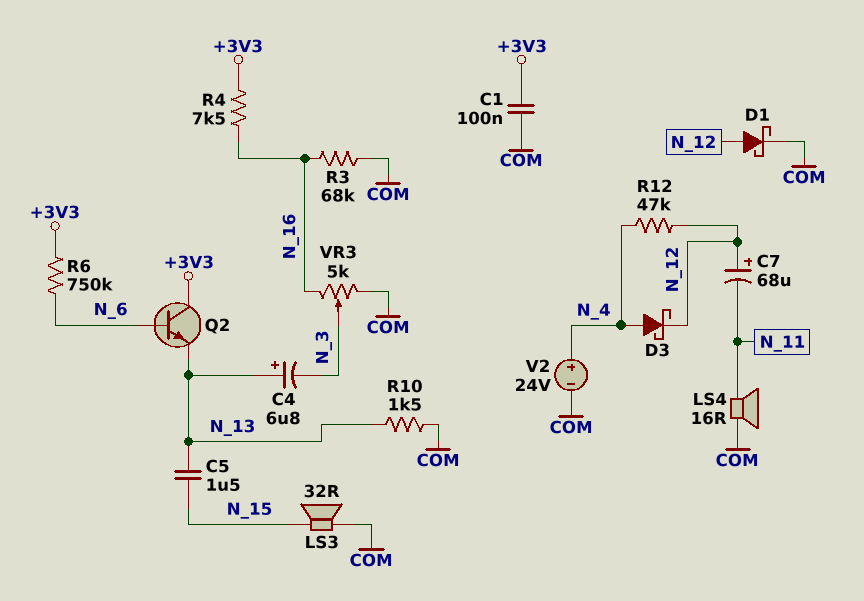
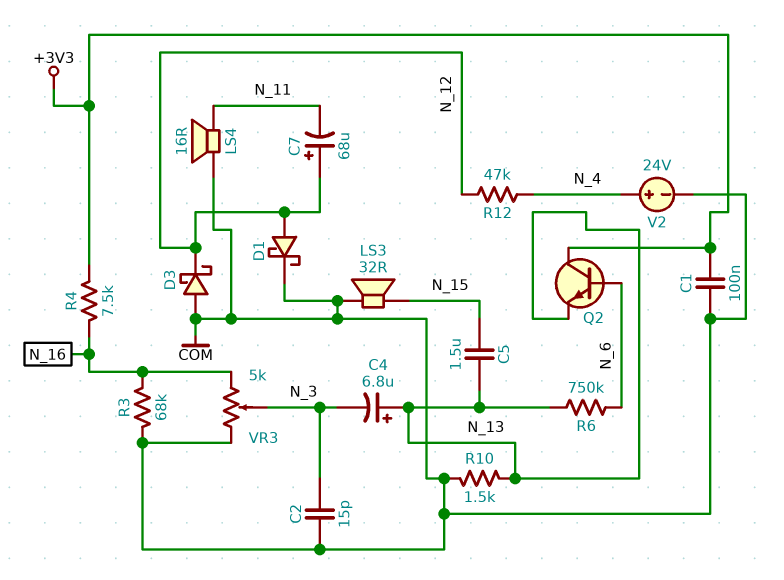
C2: none -> 15pF (COM, N_3)
D3: schottky (A N_4, K N_12) -> schottky (A COM, K N_12)
R6: 750k (+3V3, N_6) -> 750k (N_6, N_13)

